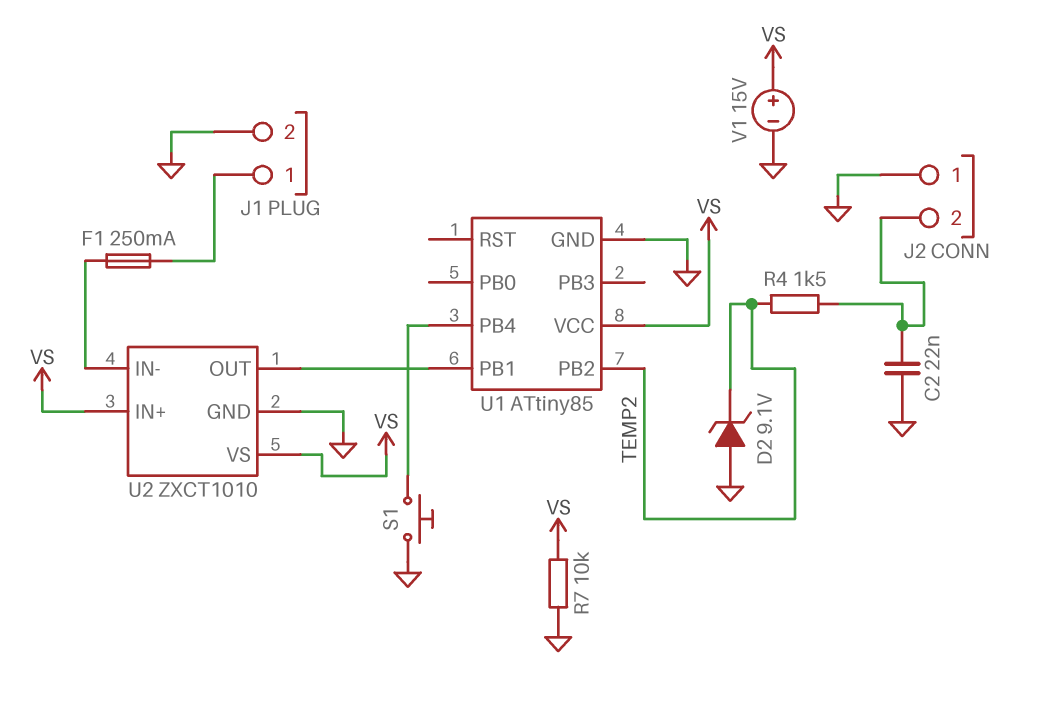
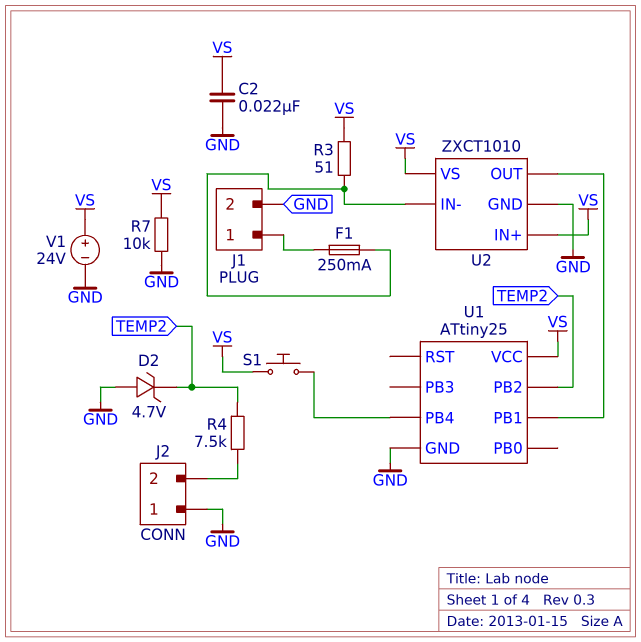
C2: 22nF (GND, J2/2) -> 22nF (GND, VS)
D2: zener 9.1V (A GND, K TEMP2) -> zener 4.7V (A GND, K TEMP2)
R3: none -> 51 (U2/IN-, VS)
R4: 1.5k (J2/2, TEMP2) -> 7.5k (J2/2, TEMP2)
S1: button (GND, U1/PB4) -> button (U1/PB4, VS)
U1: ATtiny85 -> ATtiny25
V1: 15V (plus VS, minus GND) -> 24V (plus VS, minus GND)

